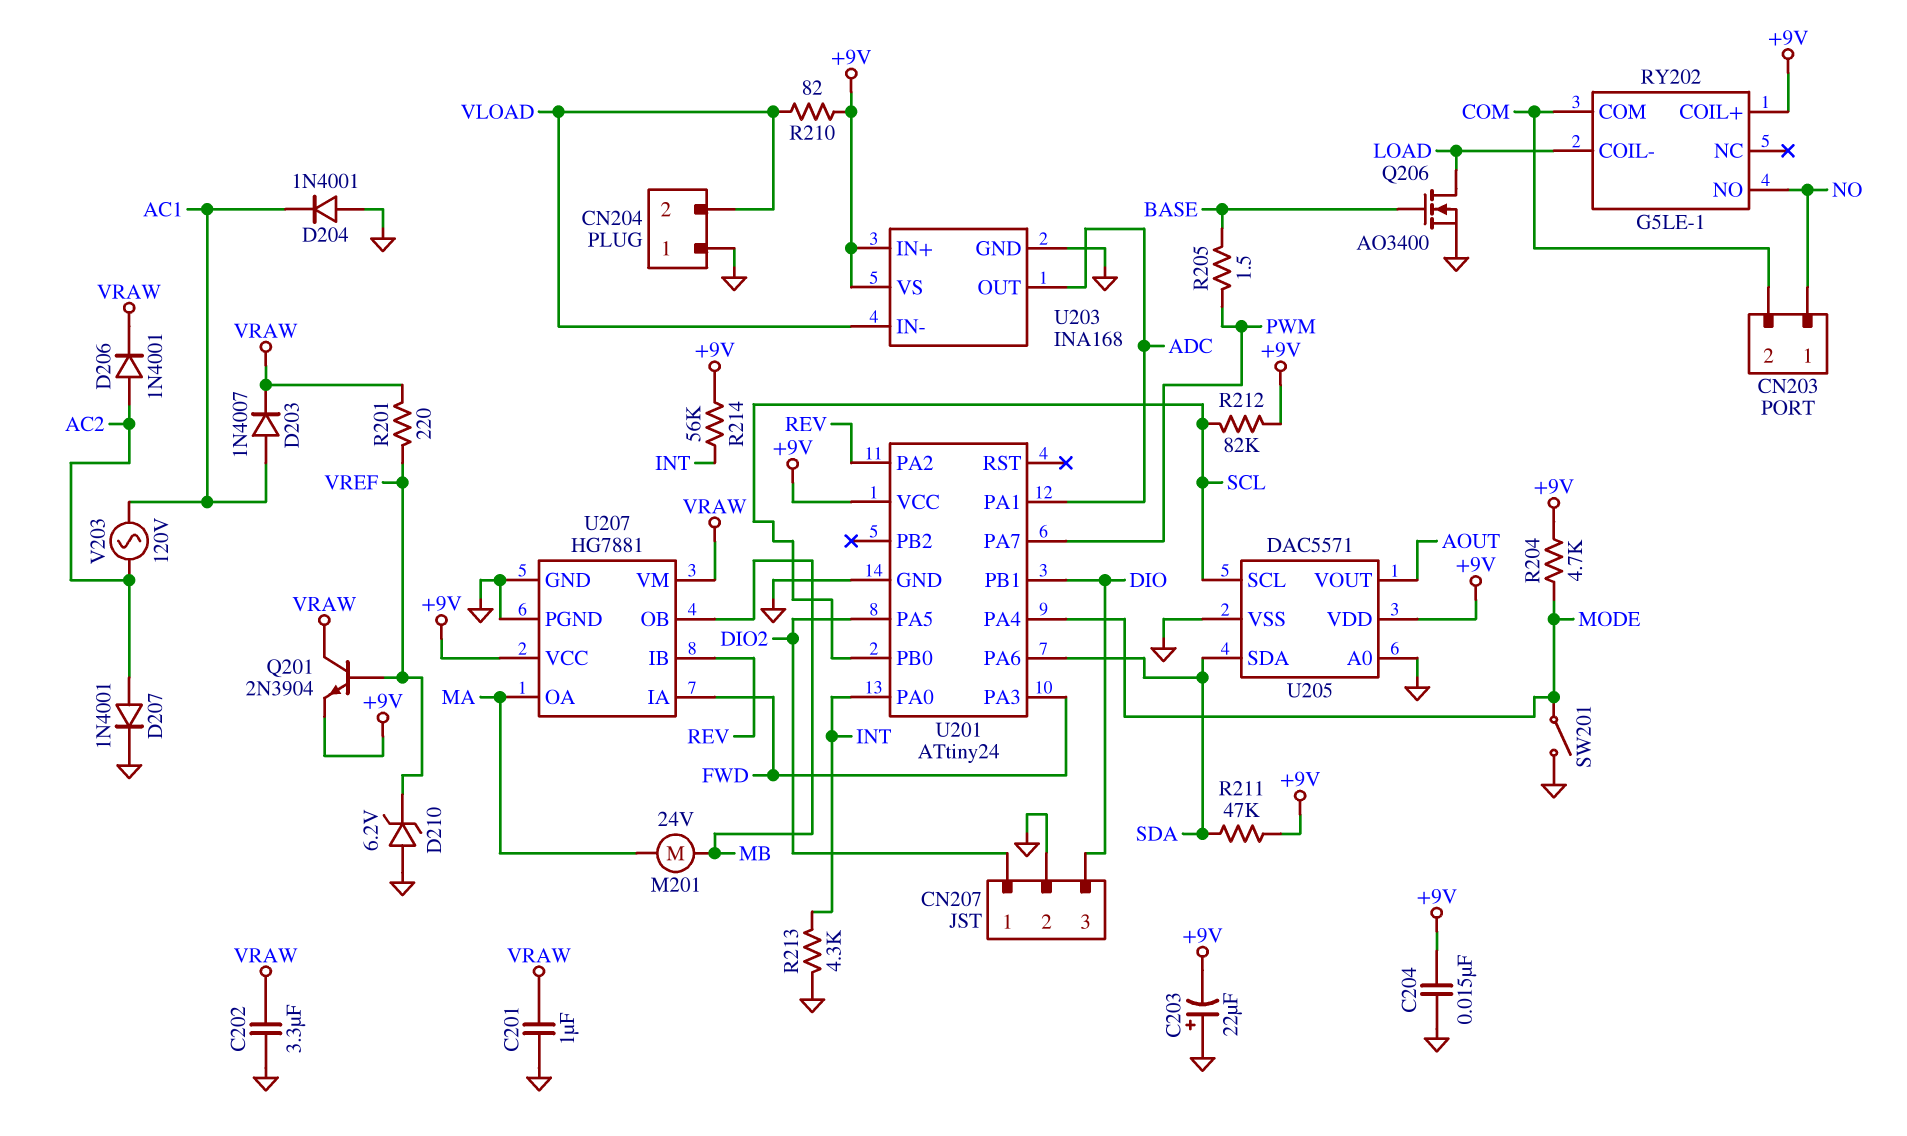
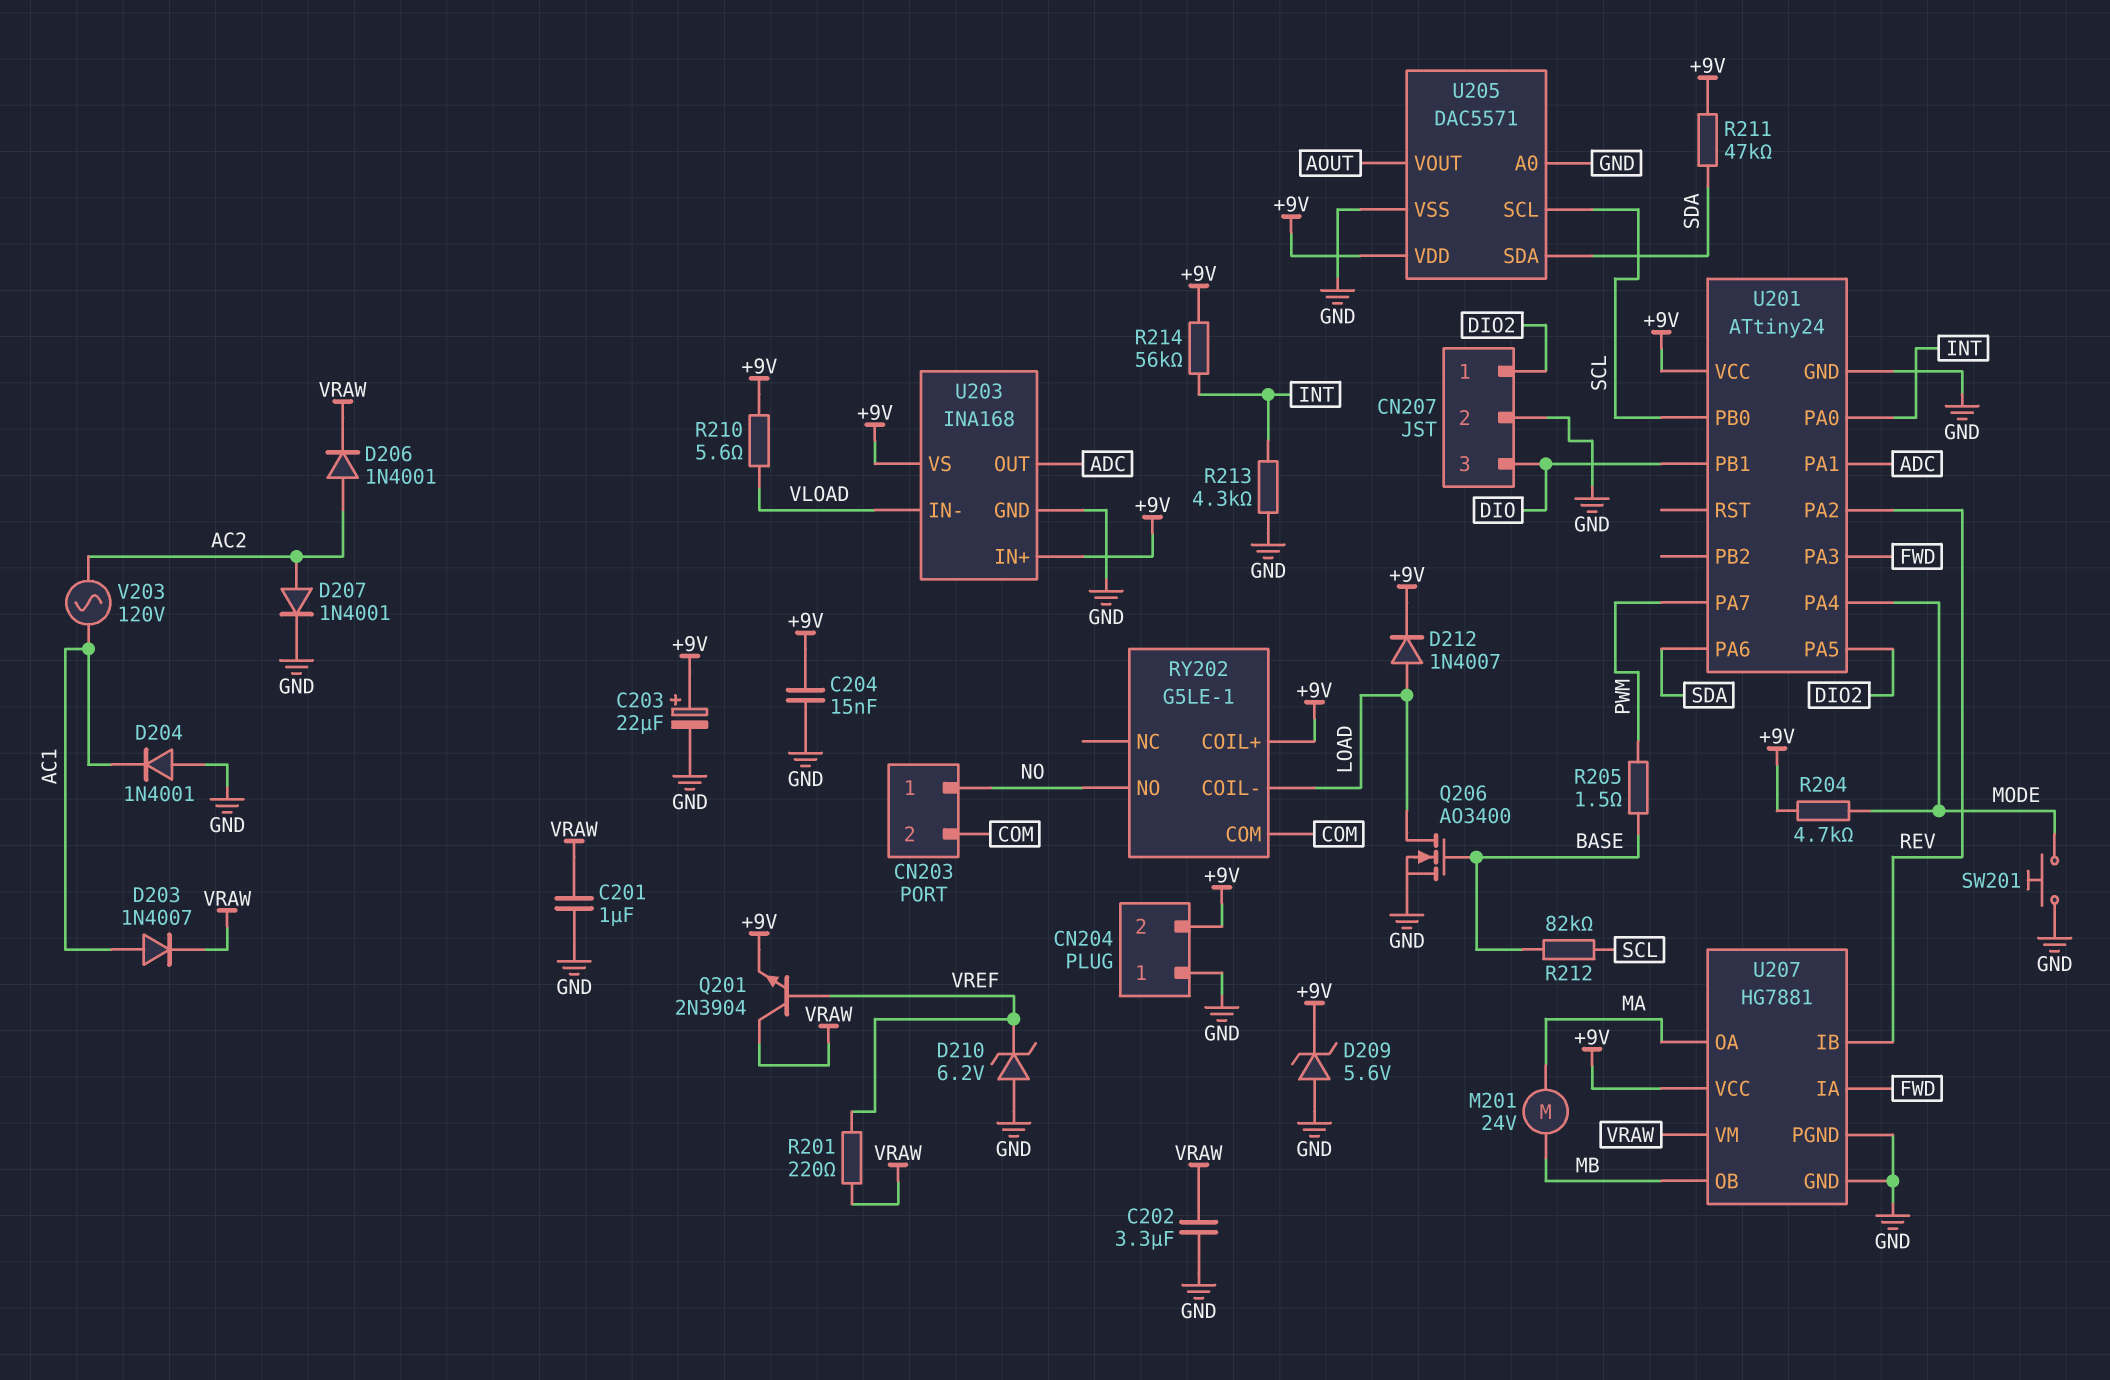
C203: 22uF (plus GND, minus +9V) -> 22uF (plus +9V, minus GND)
CN204 pin 2: VLOAD -> +9V
D209: none -> zener 5.6V (A GND, K +9V)
D212: none -> diode 1N4007 (A LOAD, K +9V)
R210: 82 (+9V, VLOAD) -> 5.6 (+9V, VLOAD)
R212: 82k (+9V, SCL) -> 82k (BASE, SCL)
SW201: switch (GND, MODE) -> button (GND, MODE)

